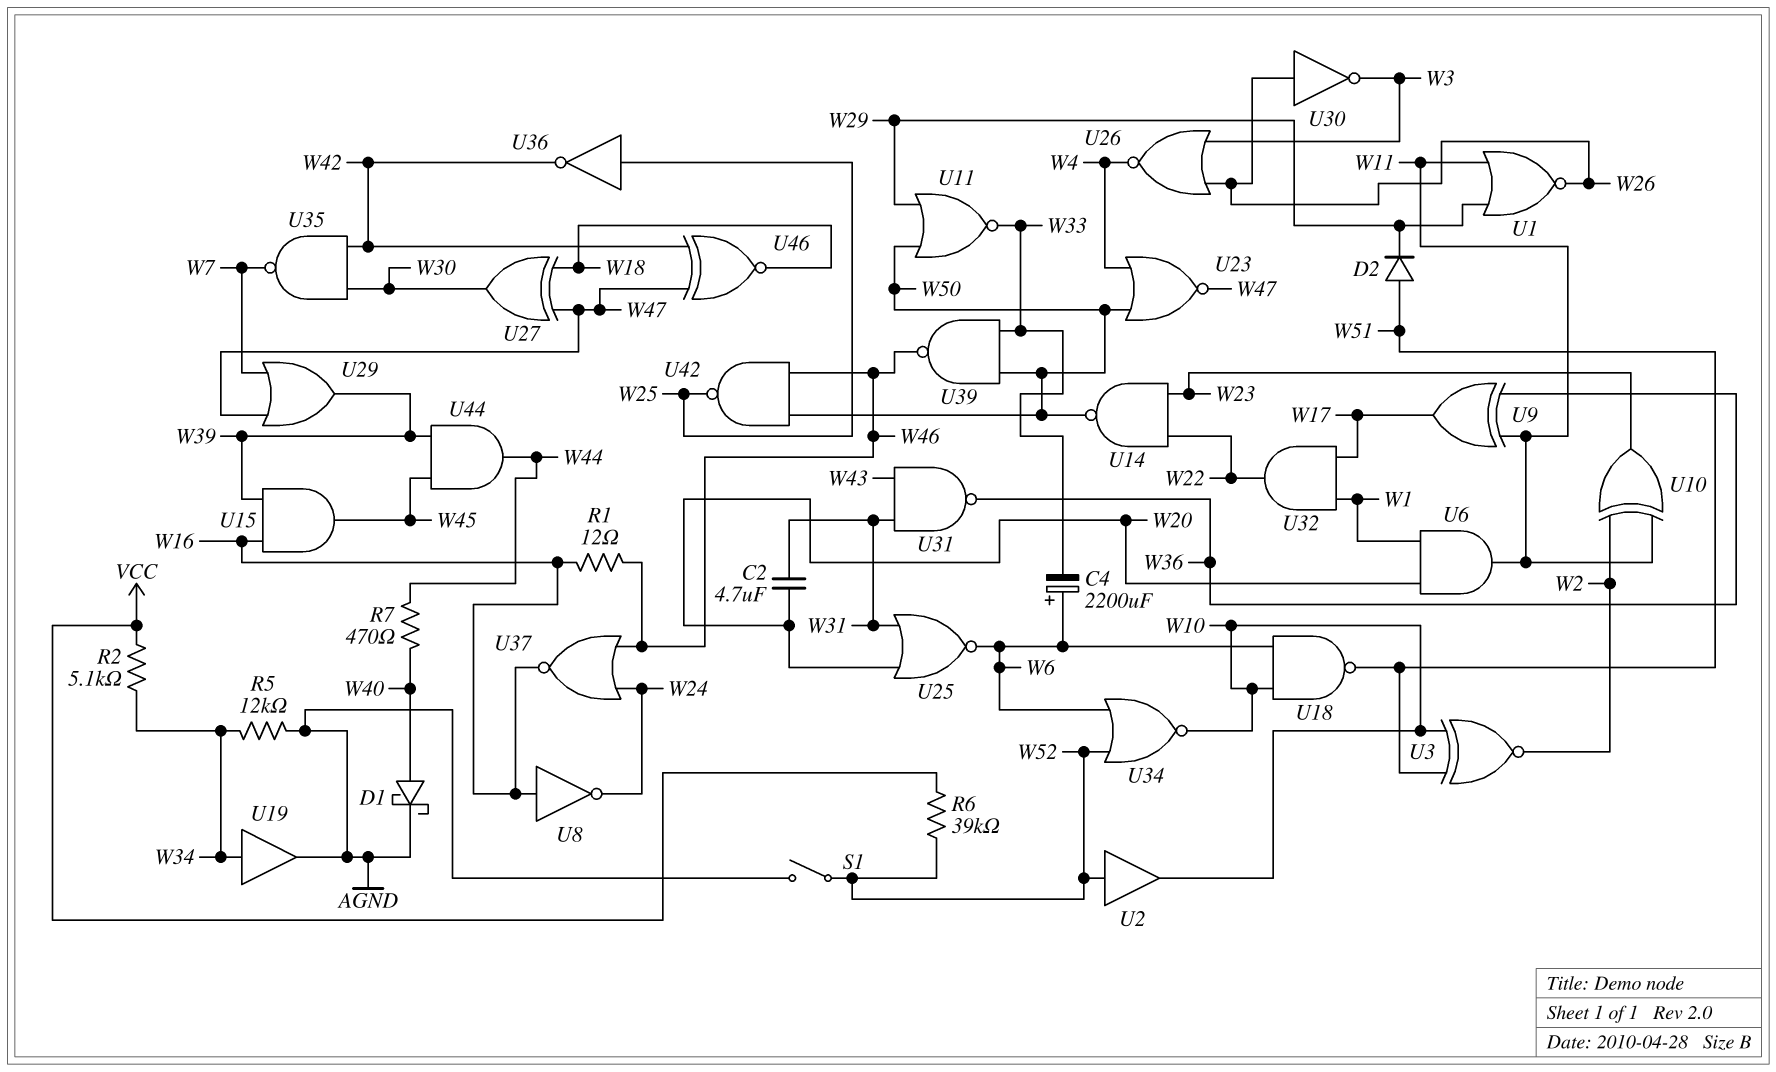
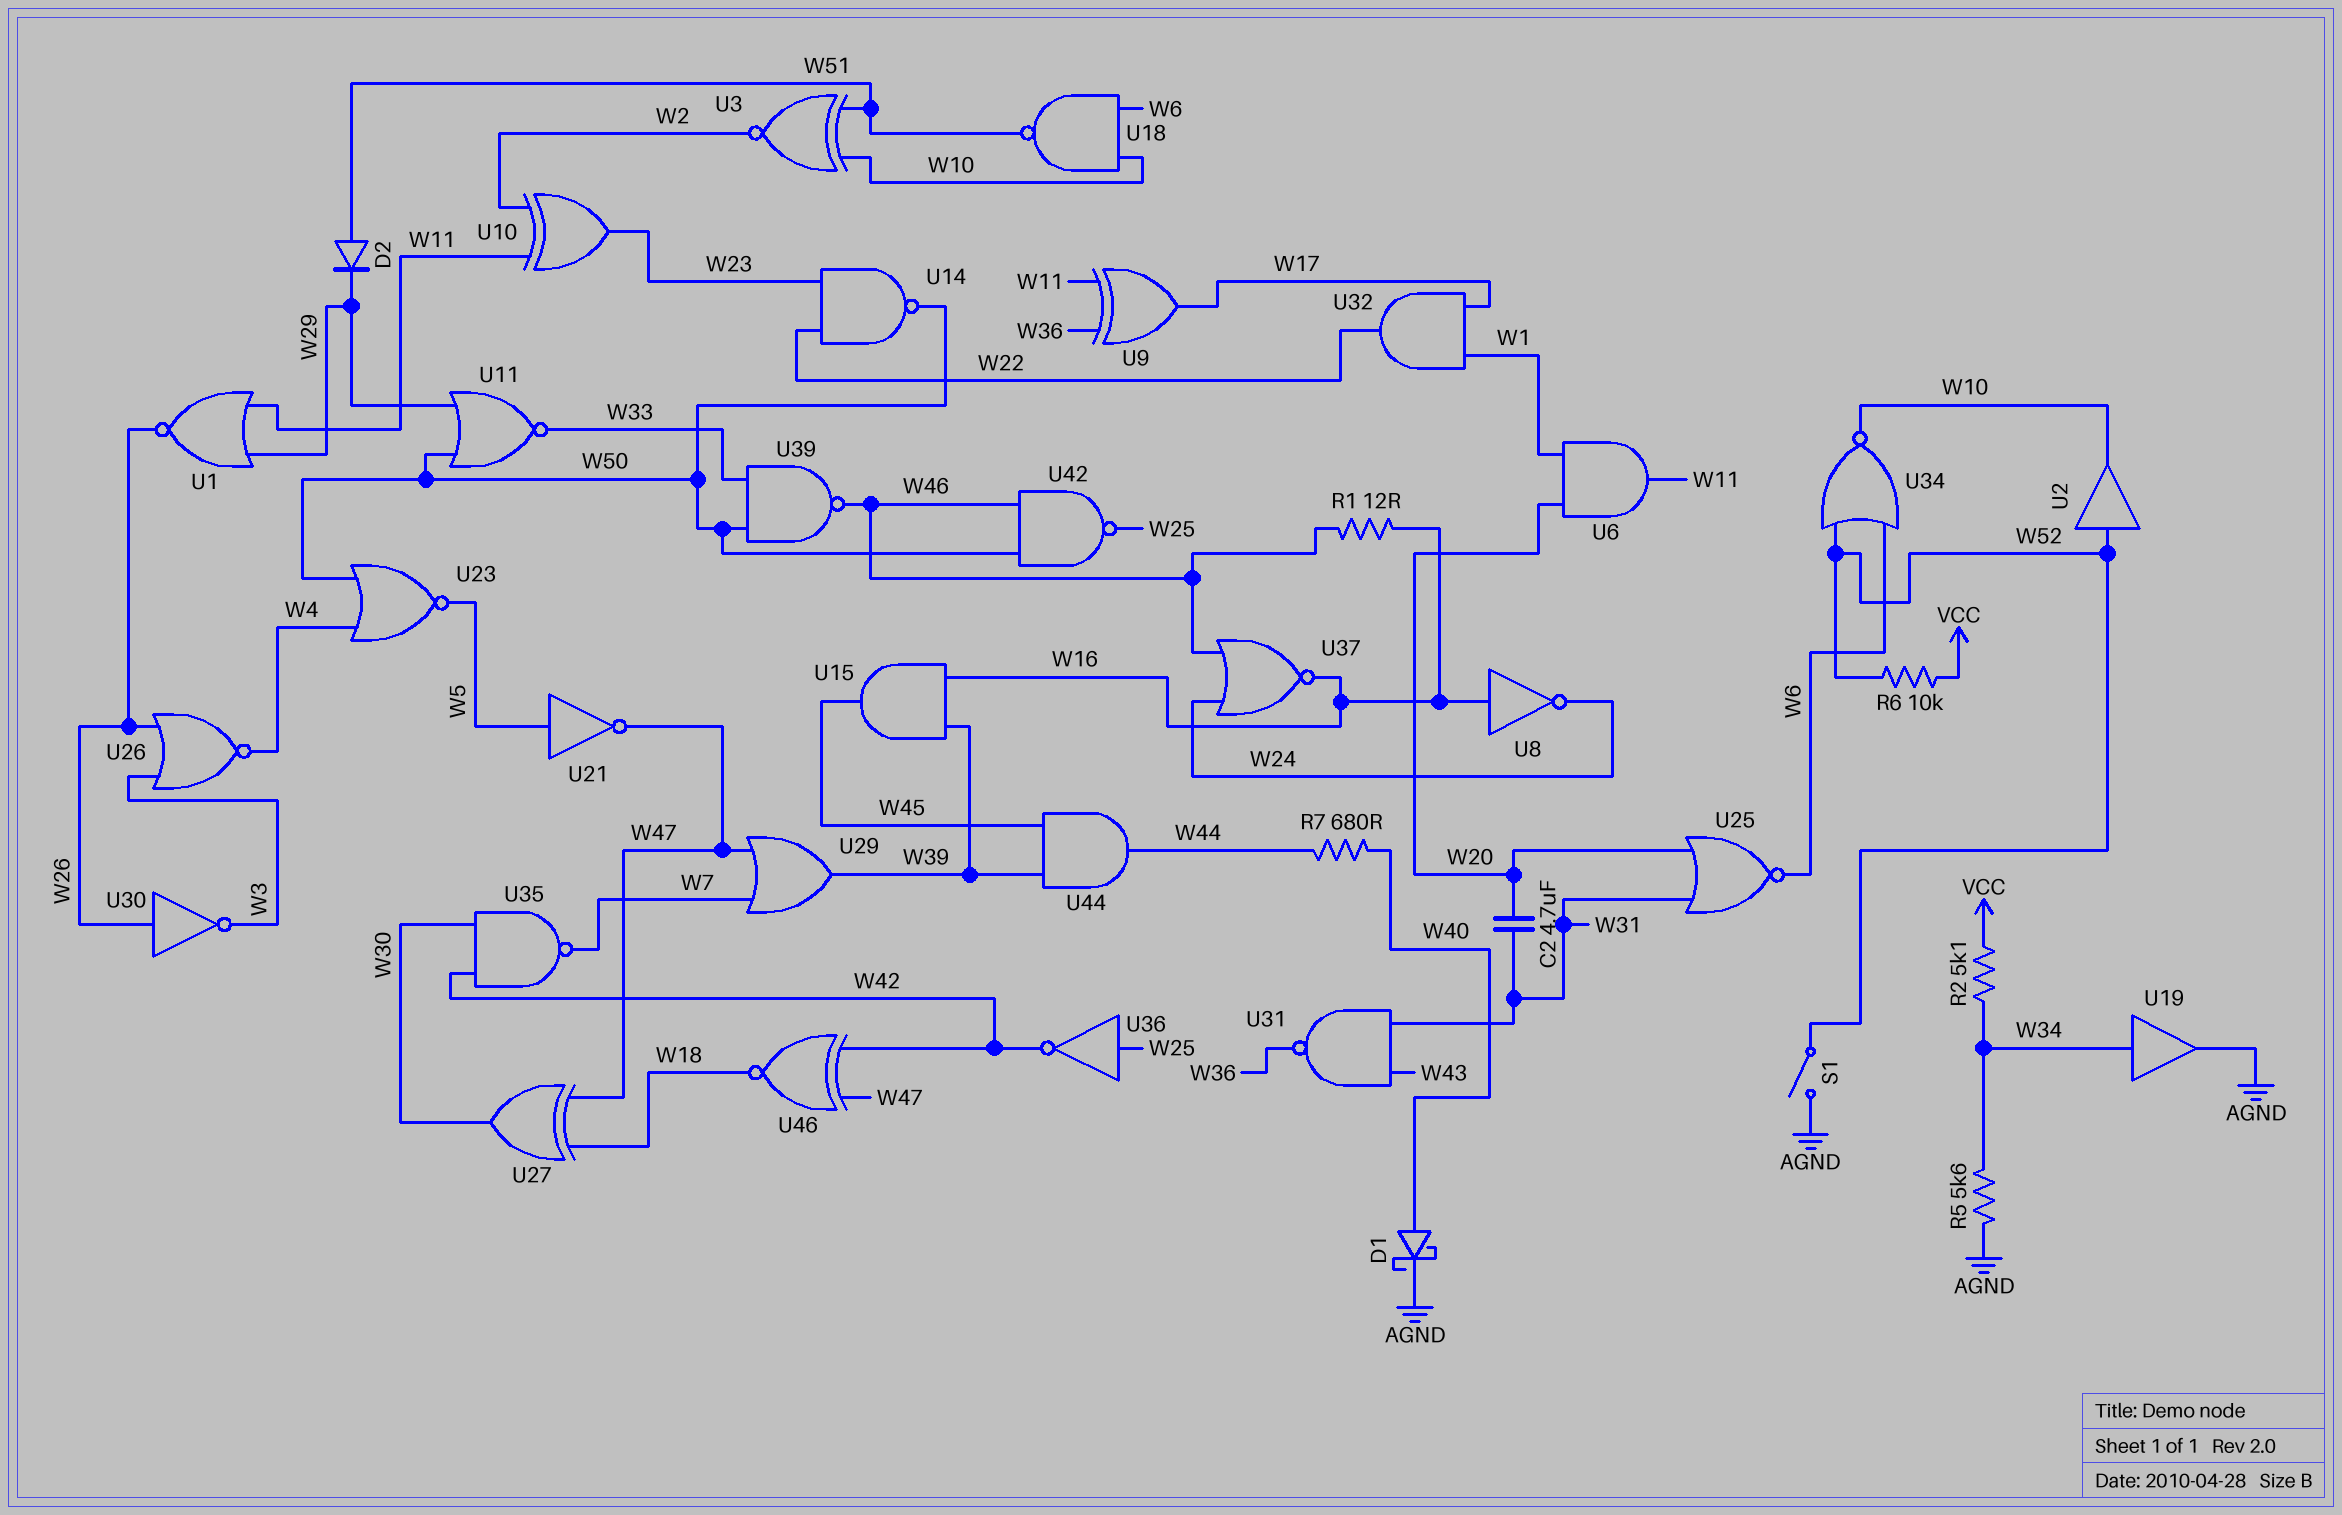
C4: 2200uF (plus W6, minus W33) -> none
R5: 12k (AGND, W34) -> 5.6k (AGND, W34)
R6: 39k (VCC, W52) -> 10k (VCC, W52)
R7: 470 (W40, W44) -> 680 (W40, W44)
U21: none -> NOT (in W5, out W47)
U23: NOR (in W4, in W50, out W47) -> NOR (in W4, in W50, out W5)

